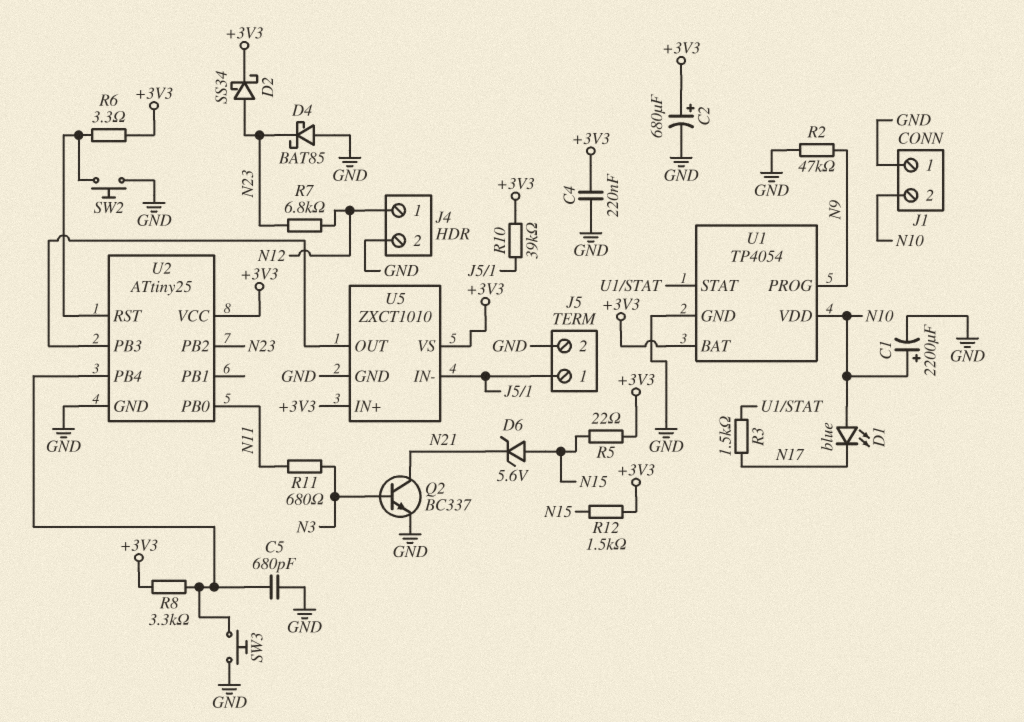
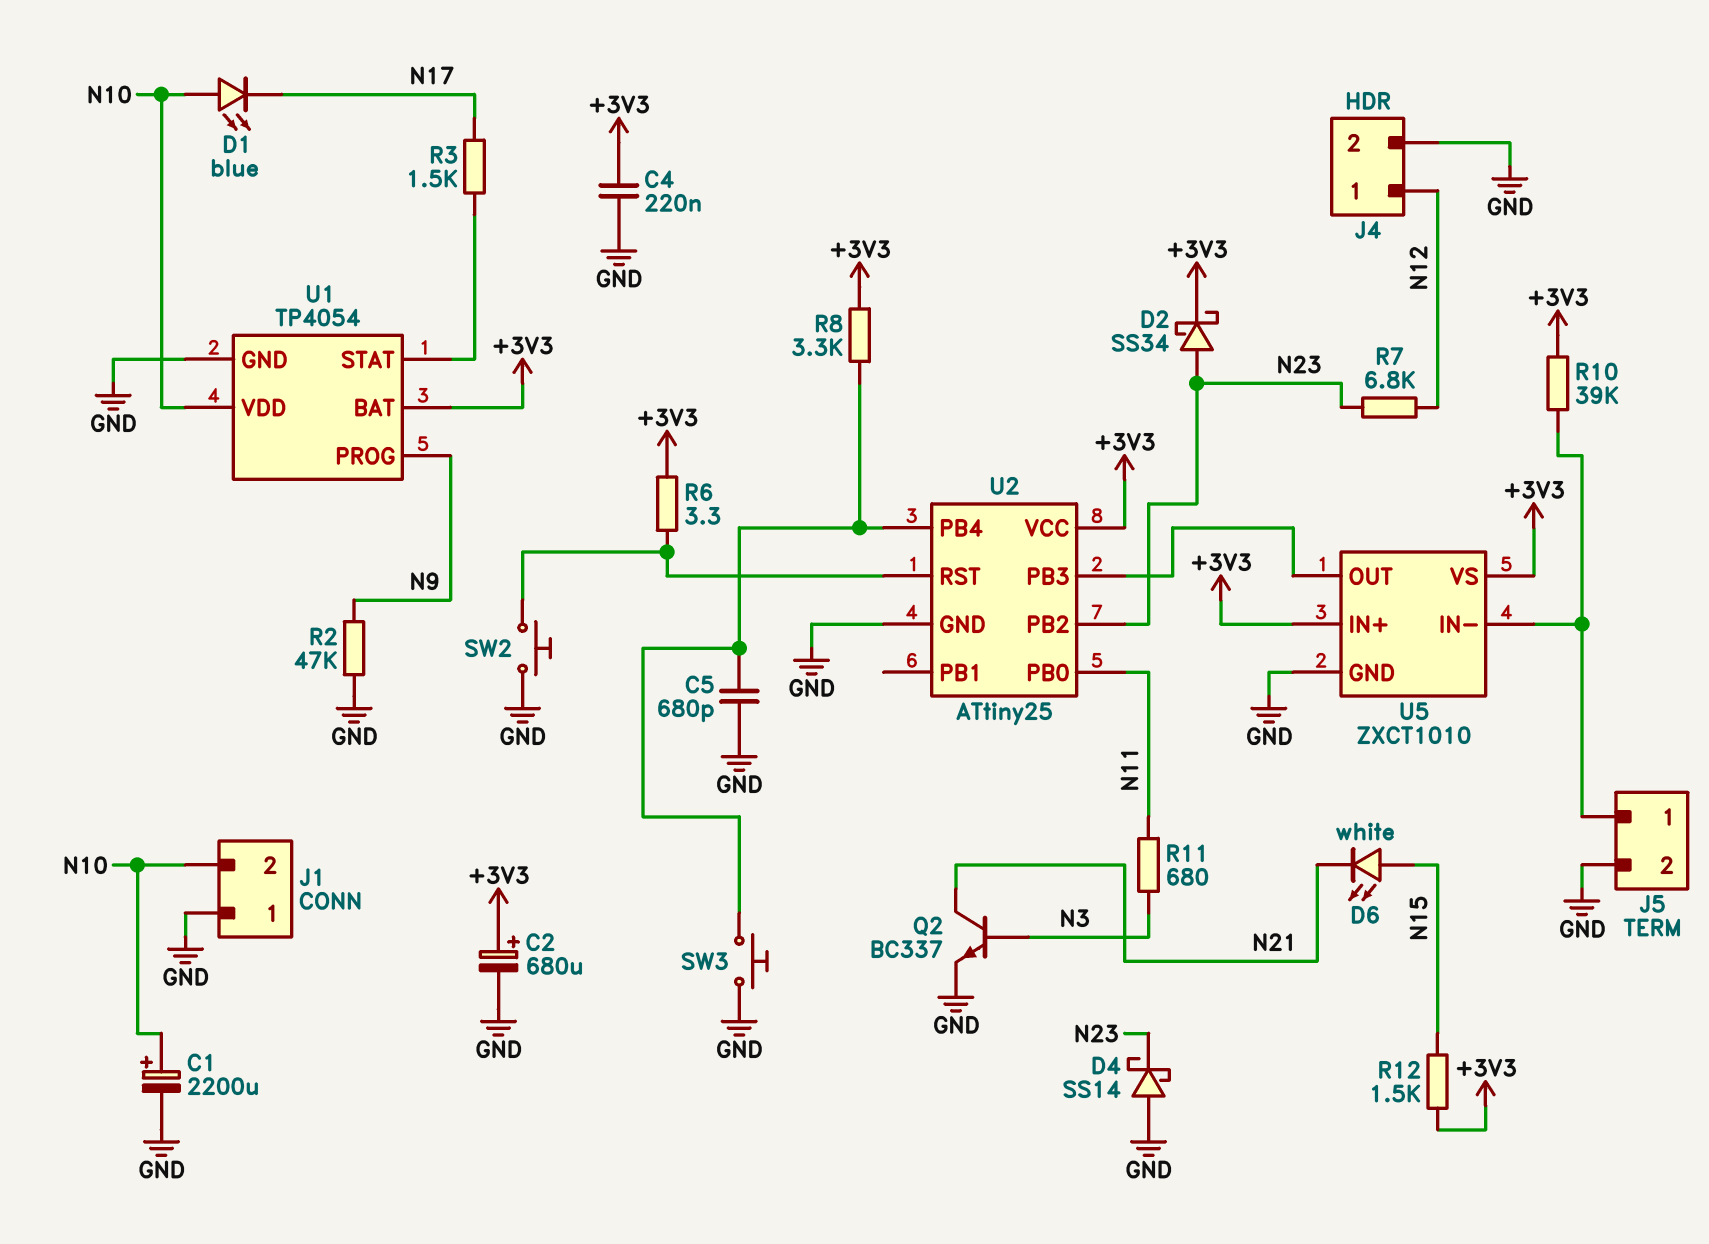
D4: schottky BAT85 (A GND, K N23) -> schottky SS14 (A GND, K N23)
D6: zener 5.6V (A N15, K N21) -> LED white (A N15, K N21)
R5: 22 (+3V3, N15) -> none

